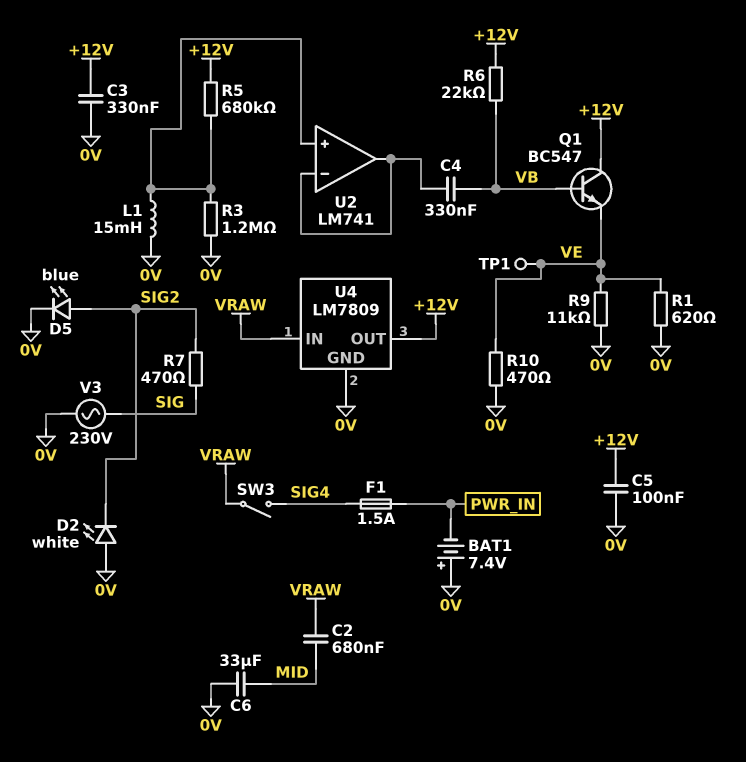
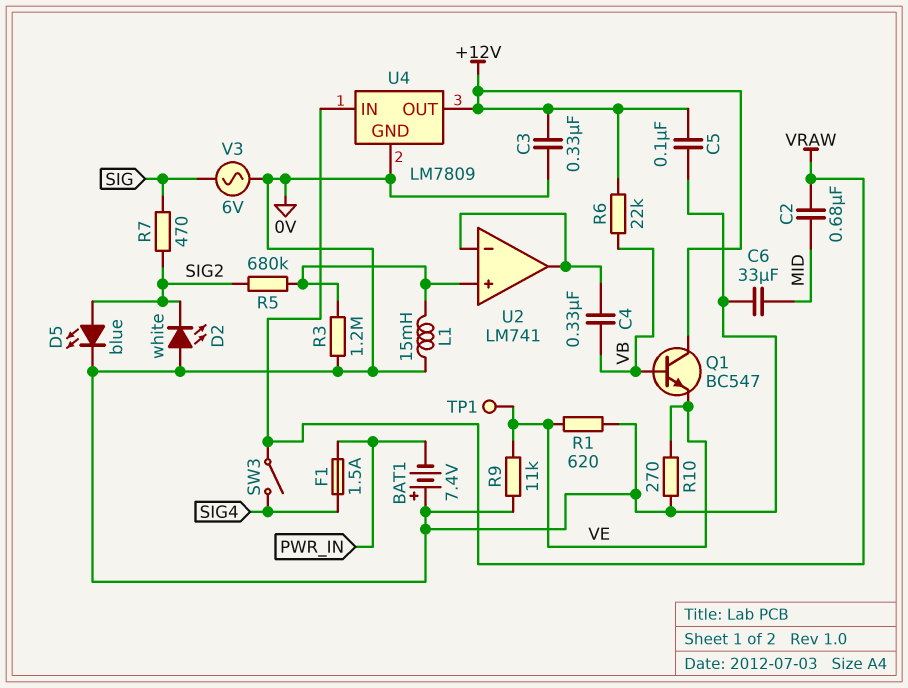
R5: 680k (+12V, U2/in+) -> 680k (SIG2, U2/in+)
R10: 470 (0V, VE) -> 270 (0V, VE)
V3: AC 230V (0V, SIG) -> AC 6V (0V, SIG)

